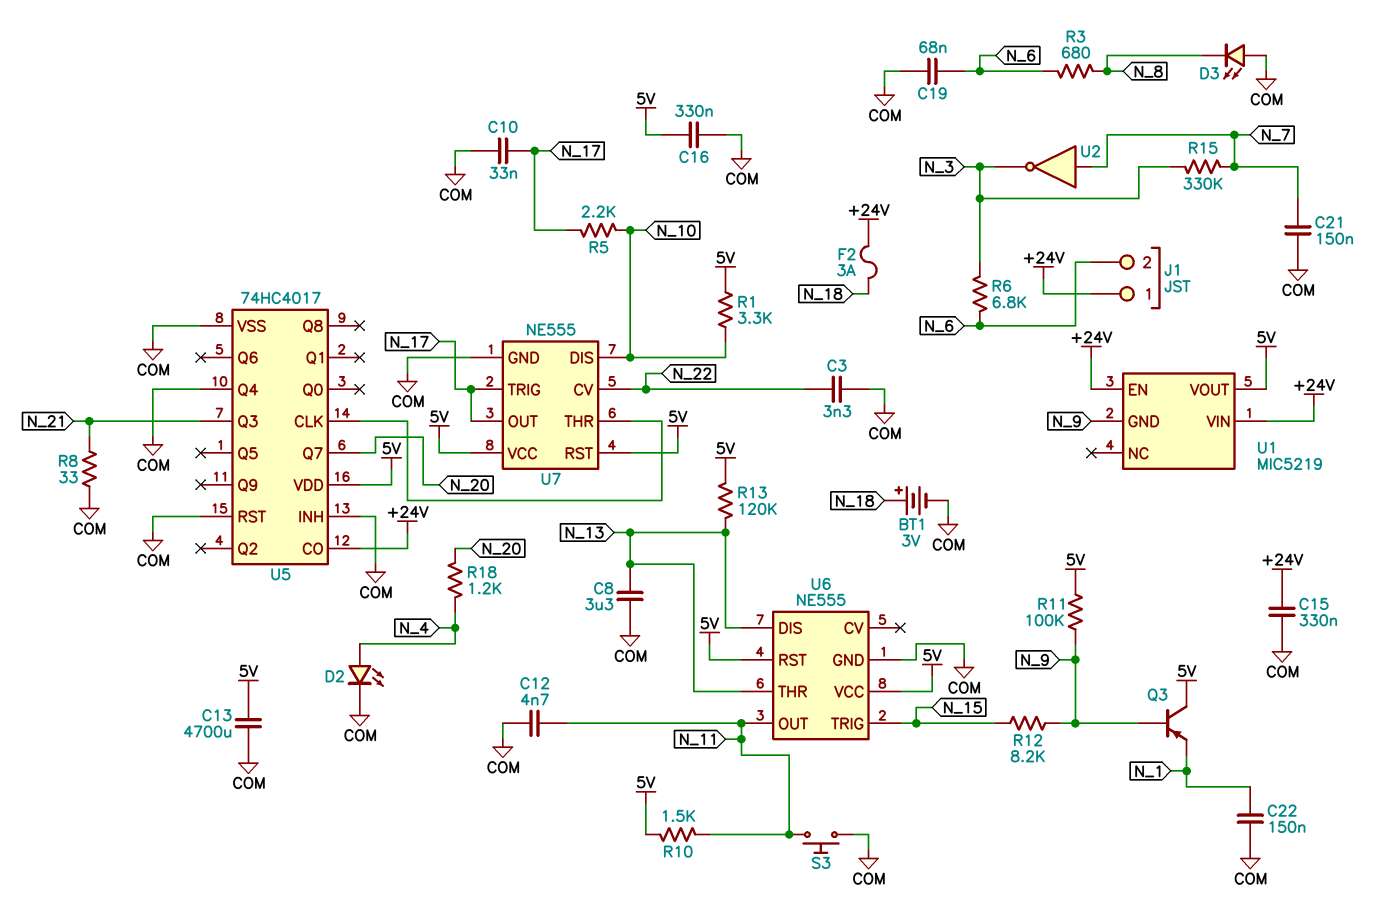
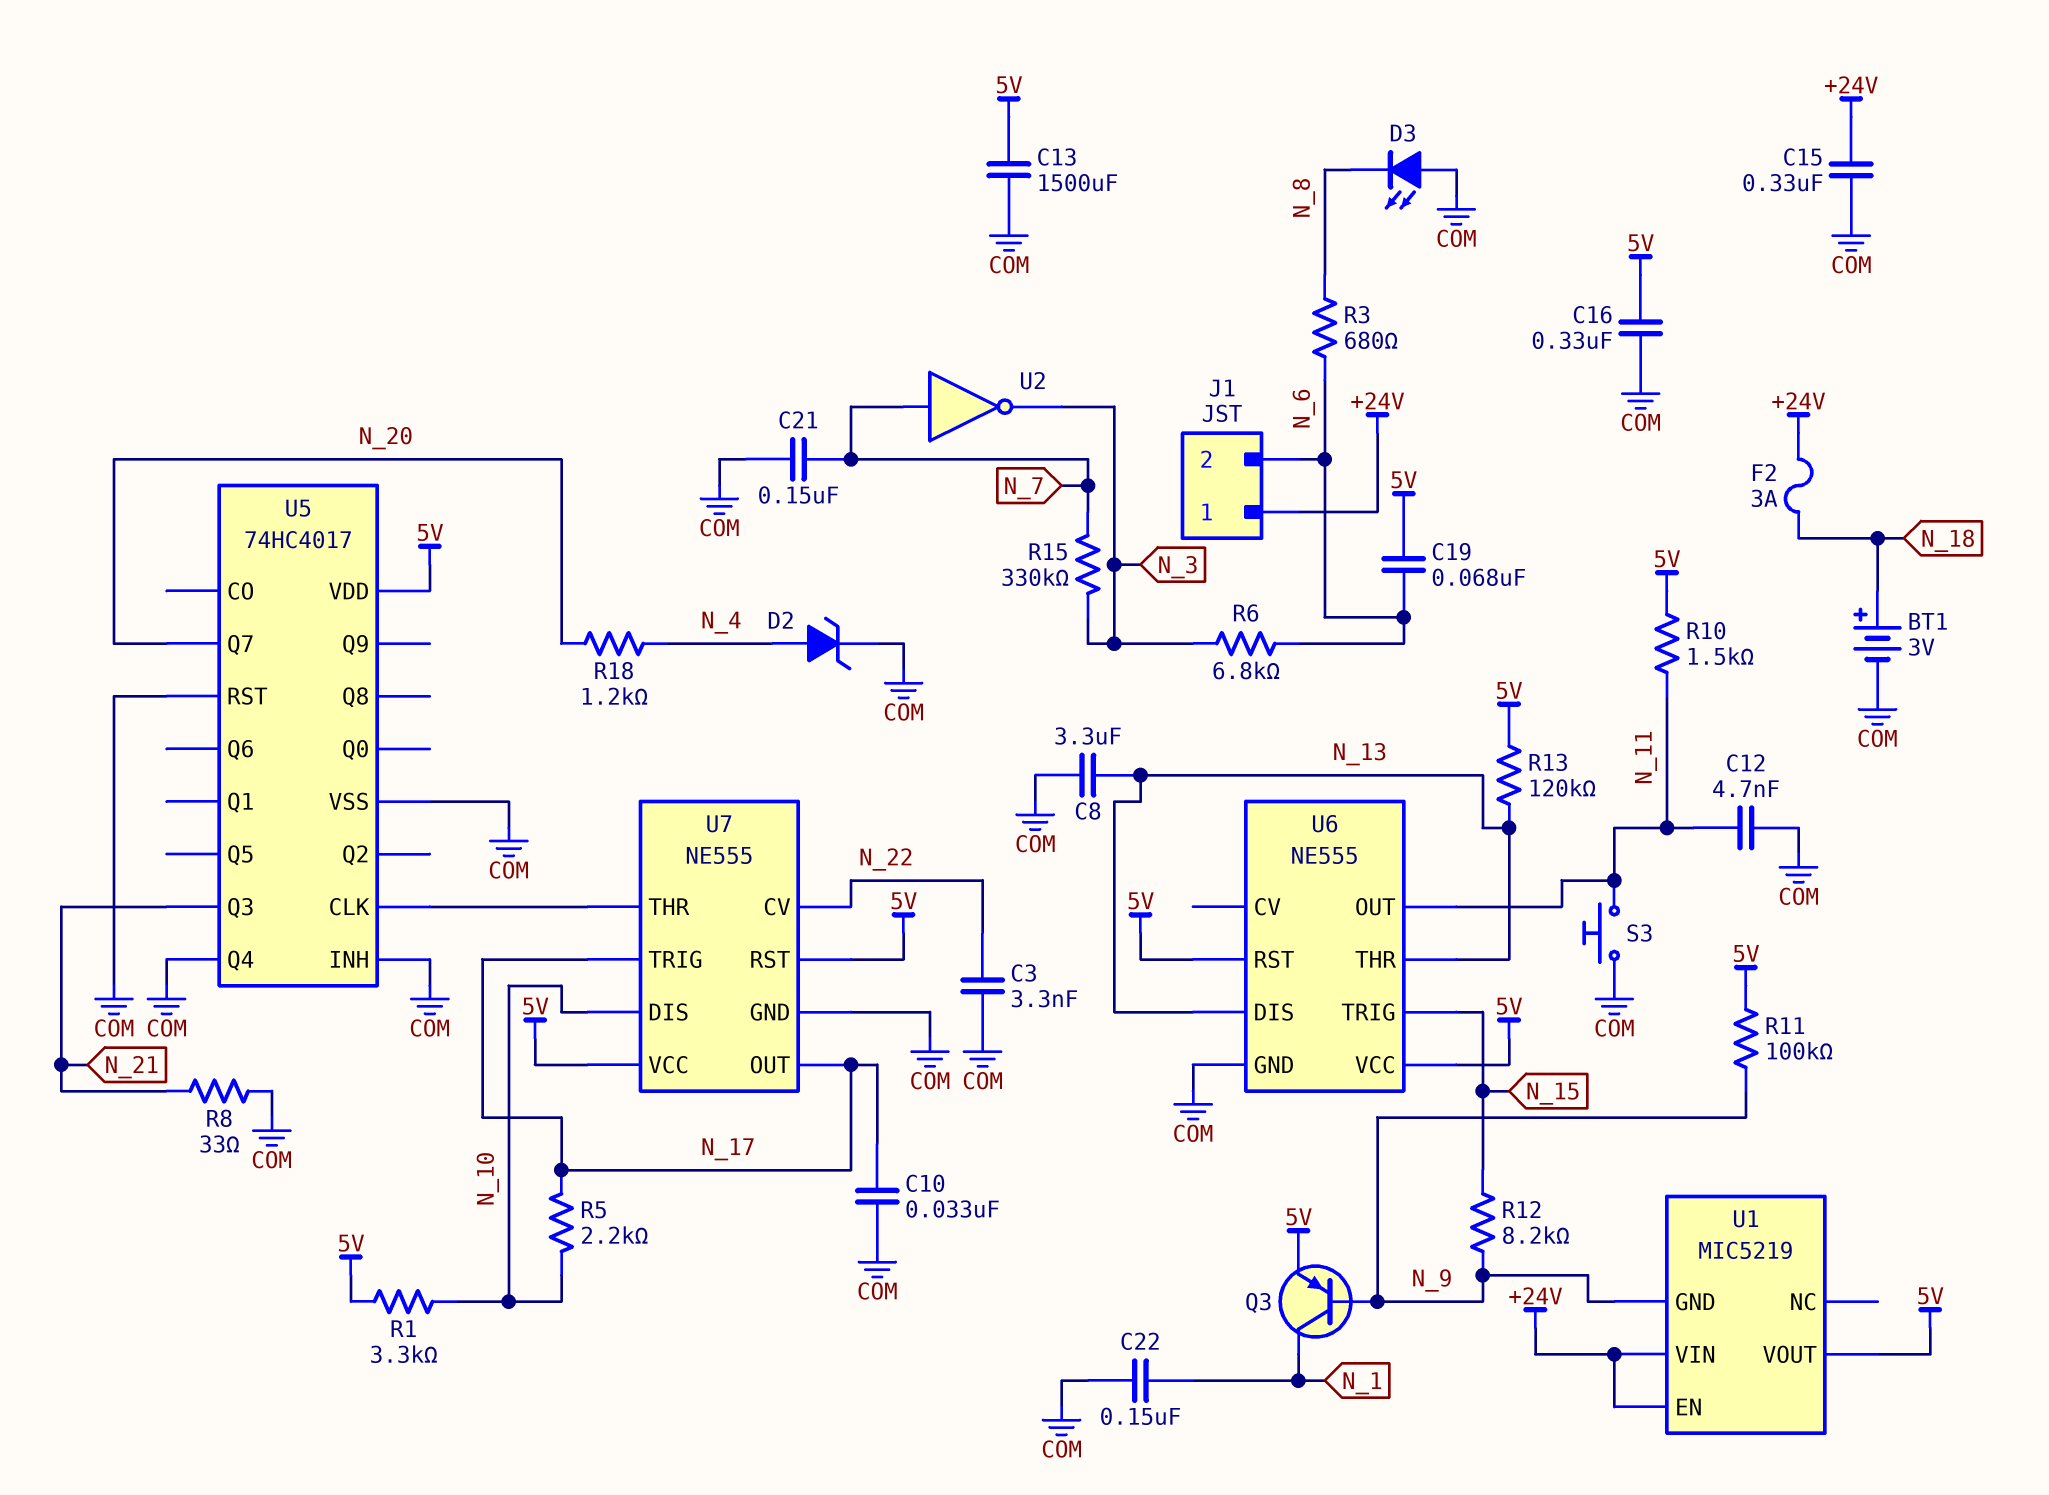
C13: 4700uF (5V, COM) -> 1500uF (5V, COM)
C19: 68nF (COM, N_6) -> 68nF (5V, N_6)
D2: LED (A N_4, K COM) -> zener (A N_4, K COM)
Q3: PNP (B N_9, C 5V, E N_1) -> PNP (B N_9, C N_1, E 5V)
U5 pin CO: +24V -> none

